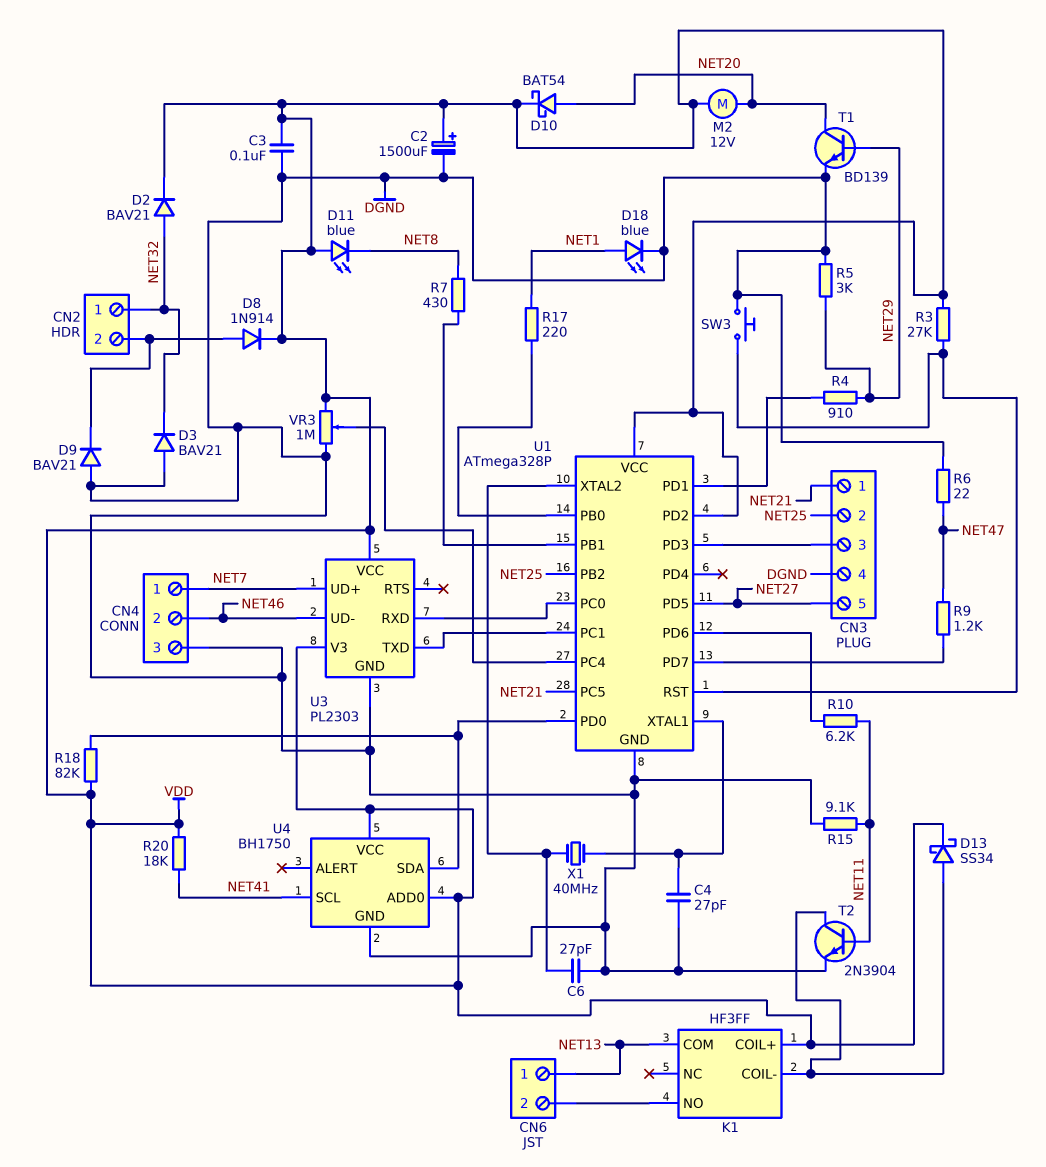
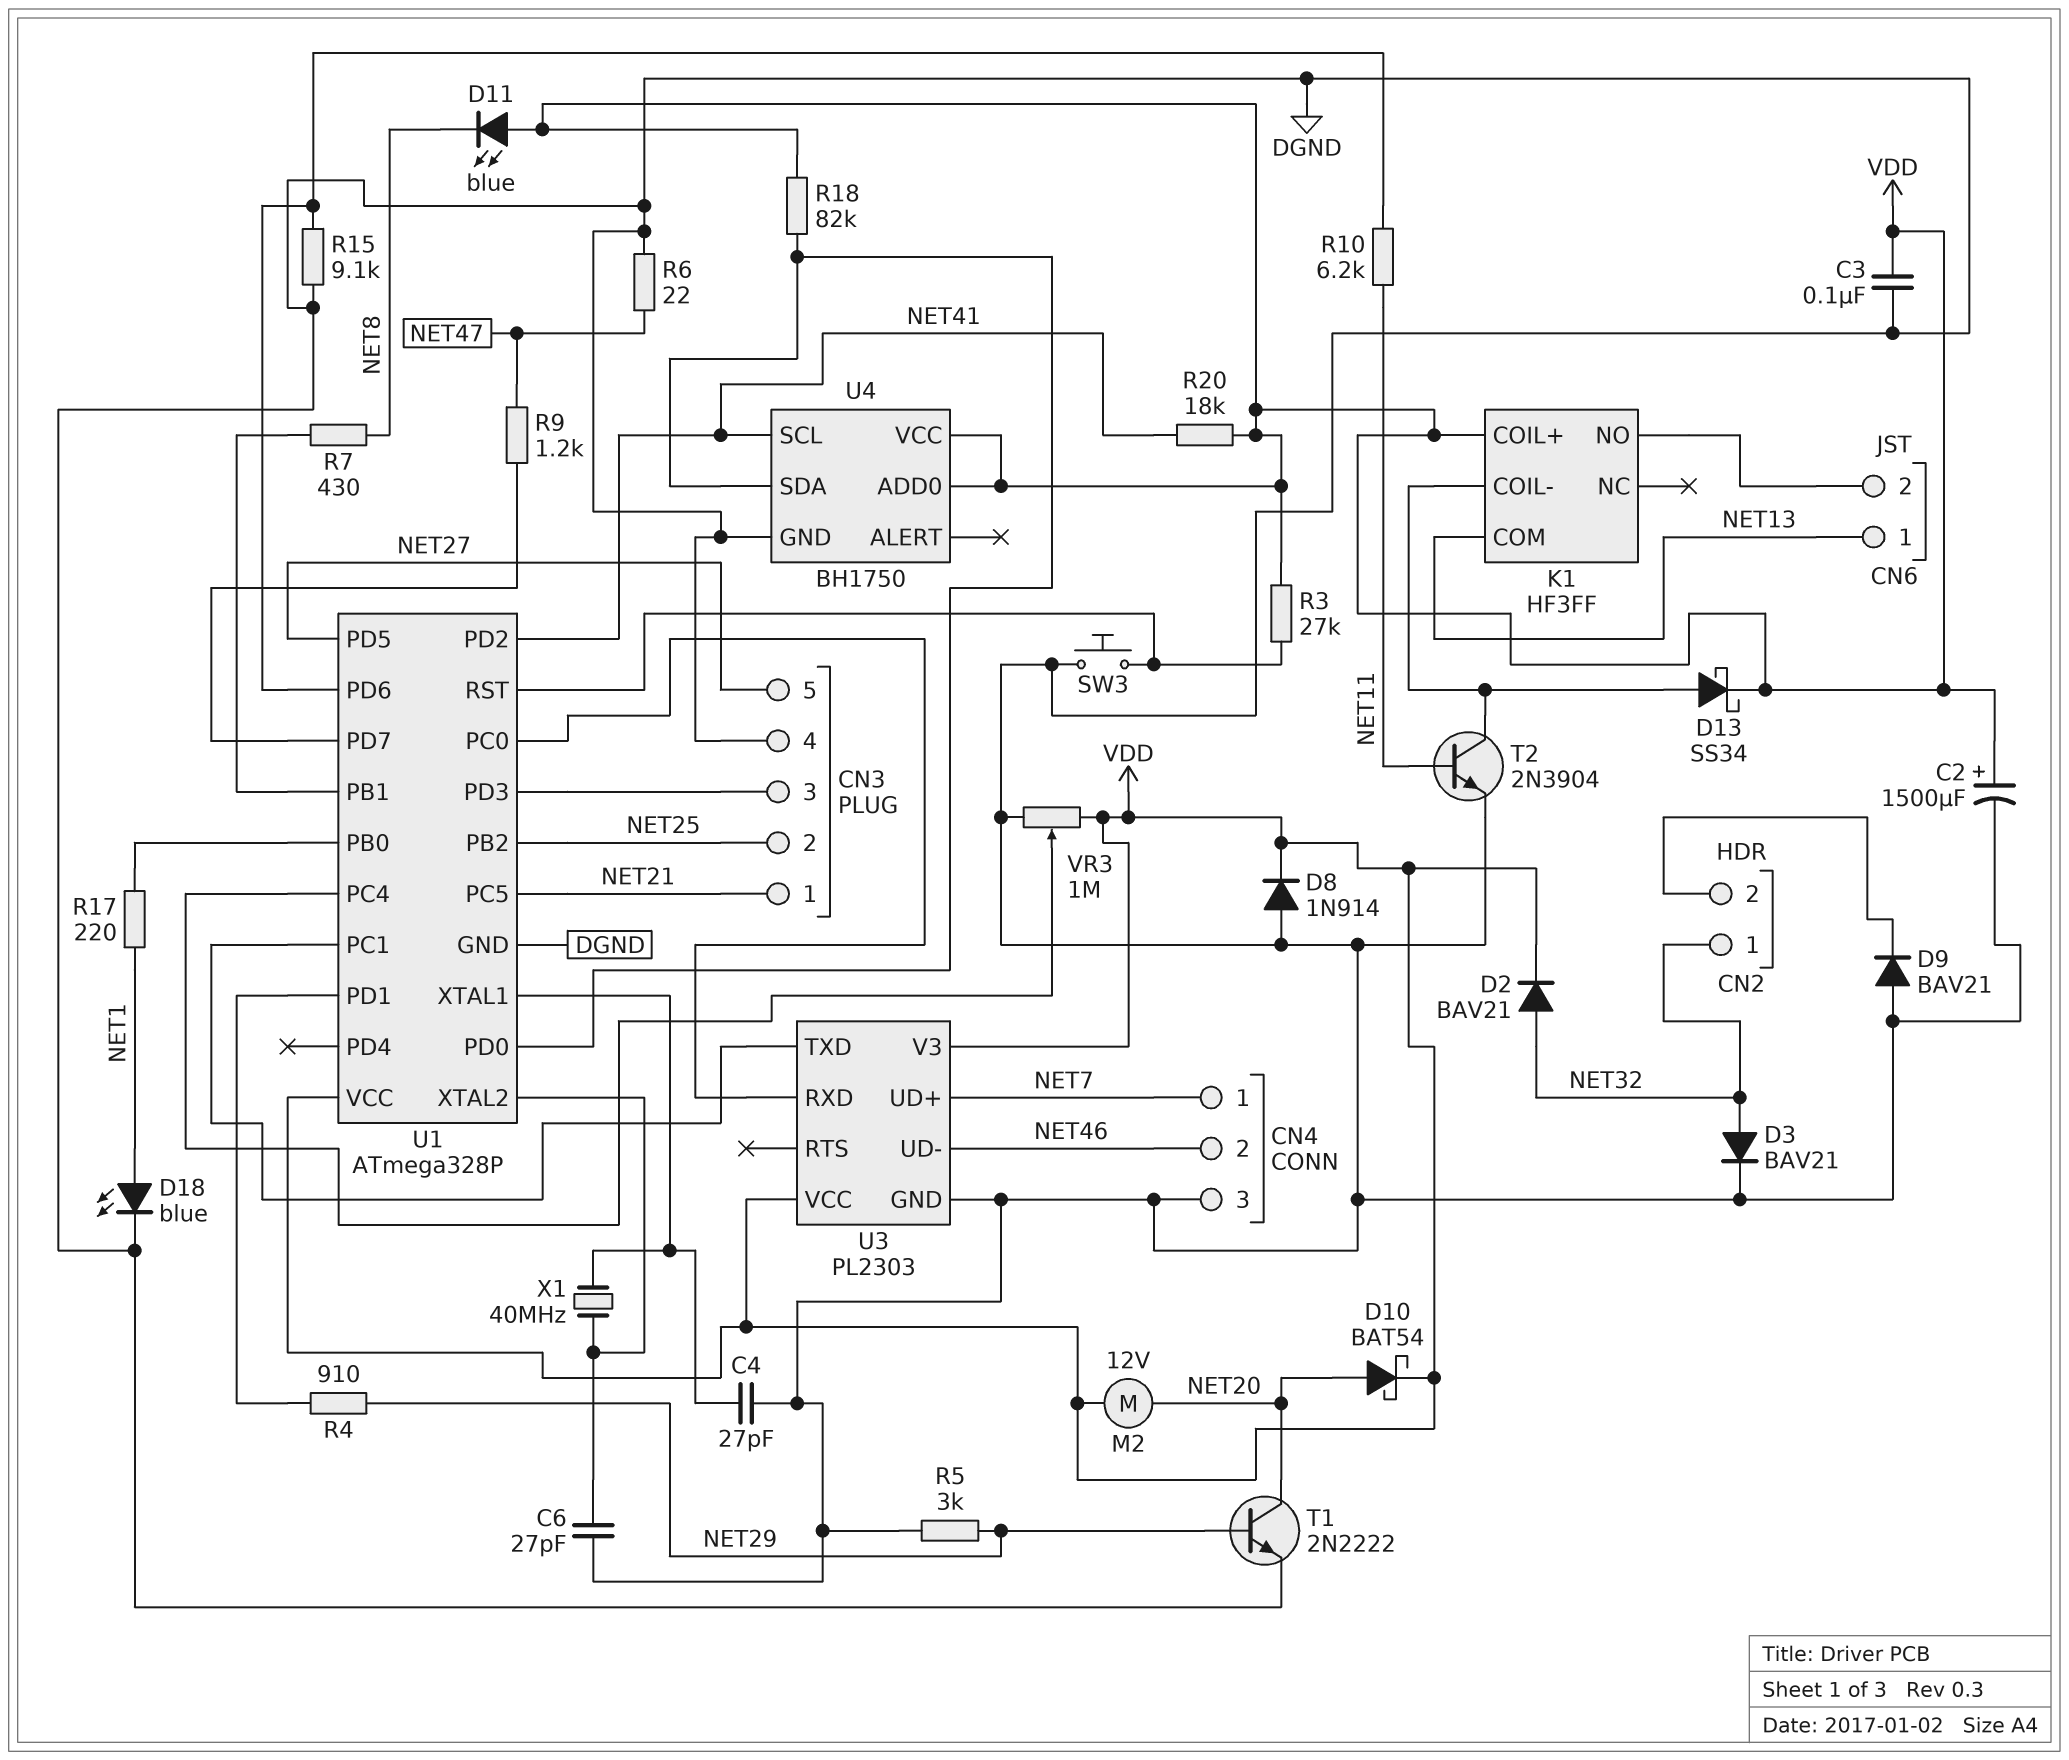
D3: diode BAV21 (A DGND, K NET32) -> diode BAV21 (A NET32, K DGND)
D8: diode 1N914 (A CN2/2, K VDD) -> diode 1N914 (A DGND, K VDD)
R15: 9.1k (DGND, NET11) -> 9.1k (DGND, U1/PD6)
T1: NPN BD139 (B NET29, C NET20, E DGND) -> NPN 2N2222 (B NET29, C NET20, E DGND)
U1 pin PD2: VDD -> NET41

